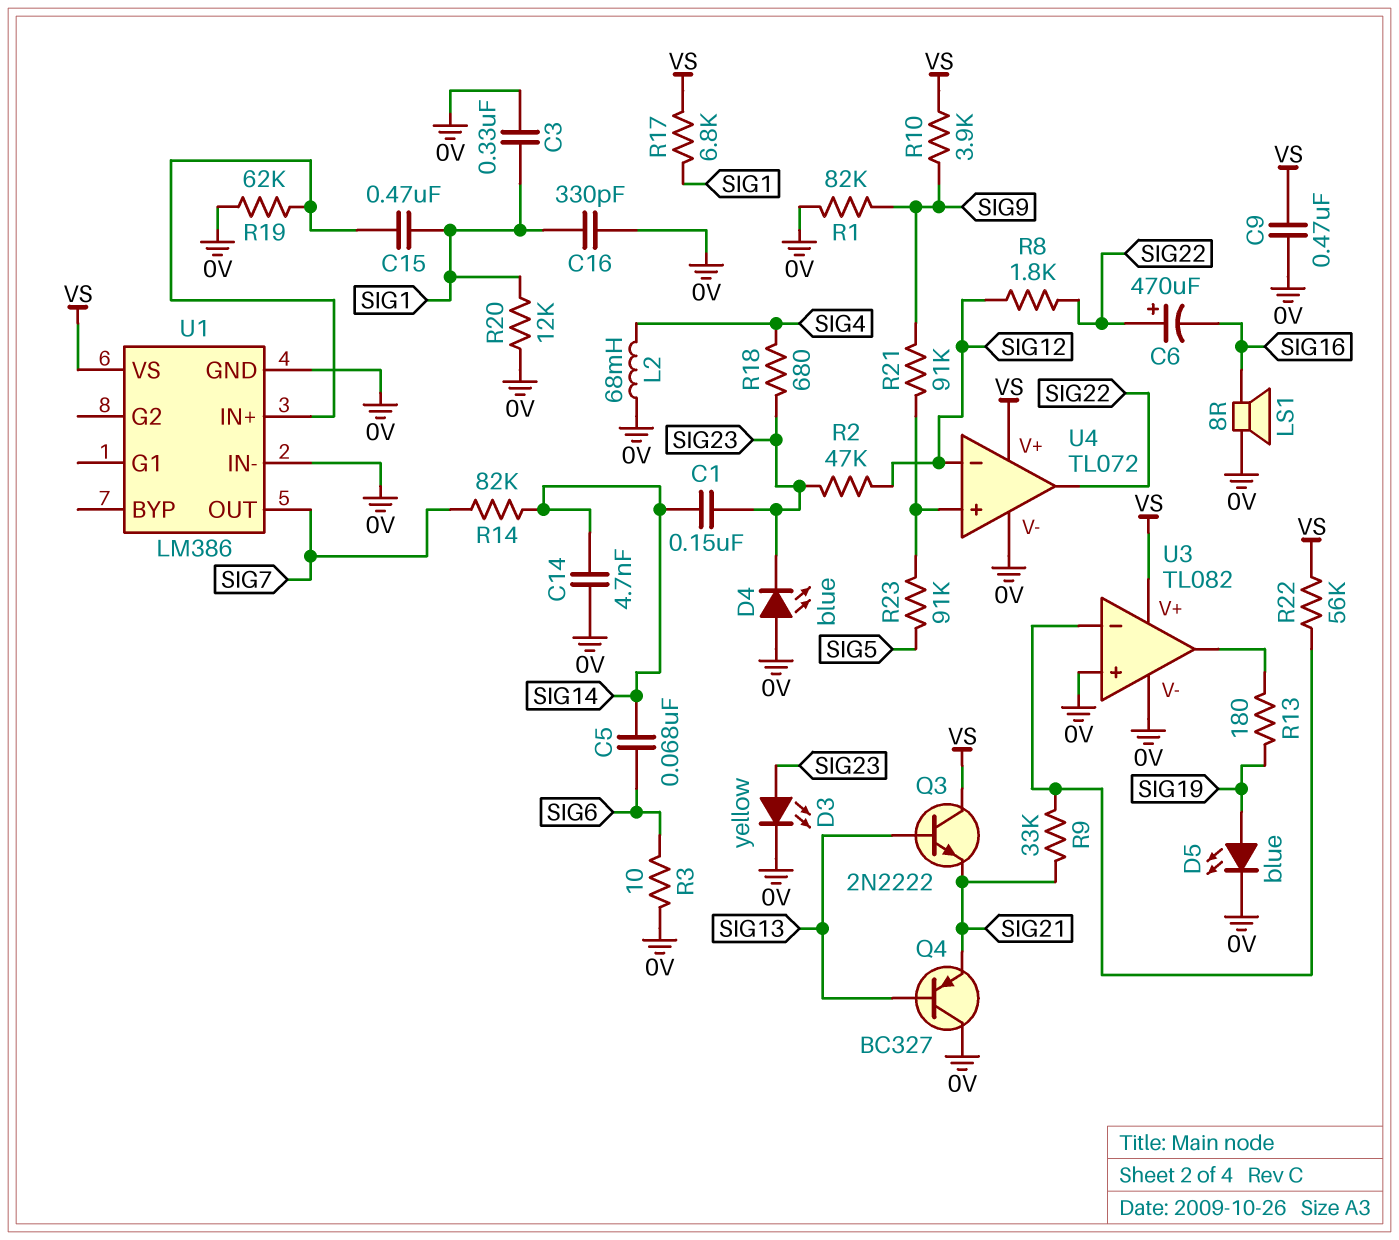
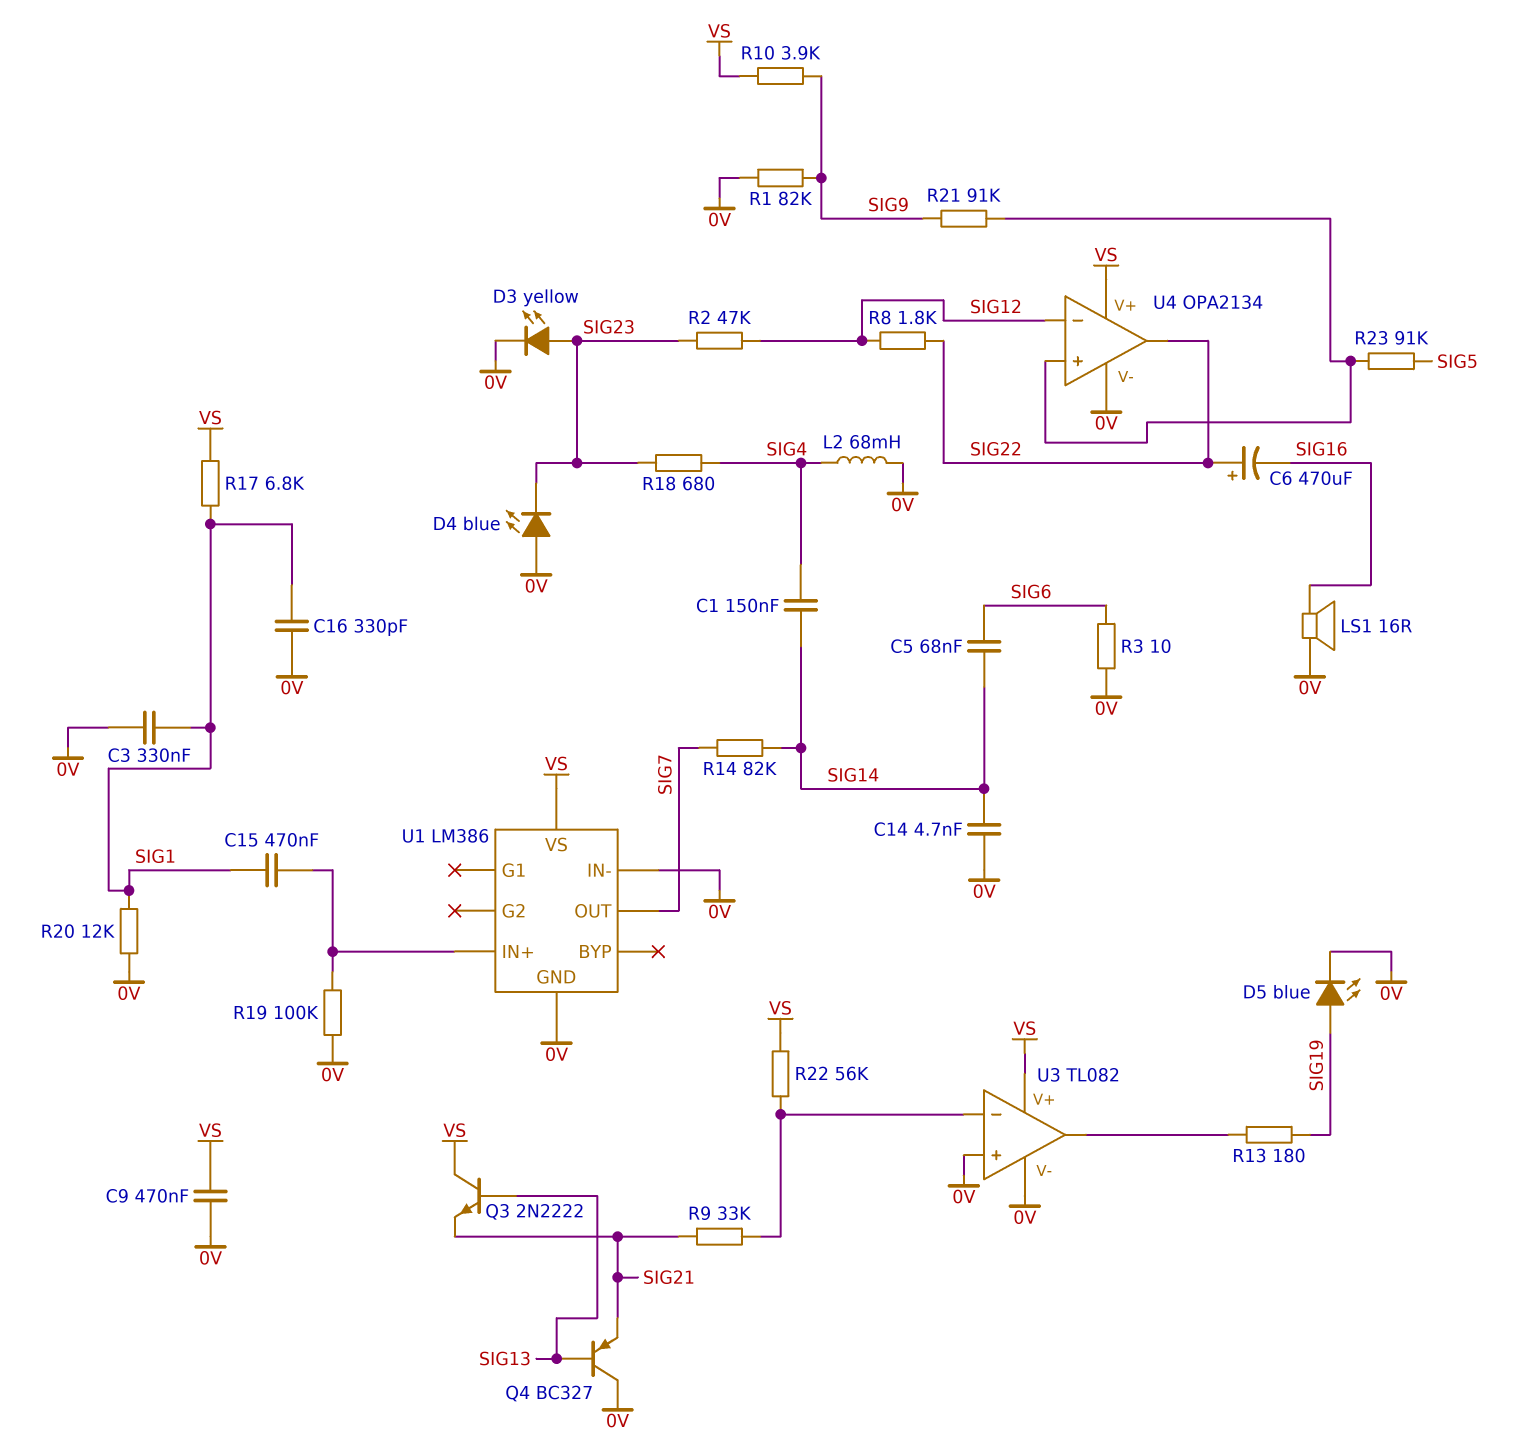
C1: 150nF (SIG14, SIG23) -> 150nF (SIG4, SIG14)
LS1: speaker 8R (0V, SIG16) -> speaker 16R (0V, SIG16)
R19: 62k (0V, U1/IN+) -> 100k (0V, U1/IN+)
U4: TL072 -> OPA2134

